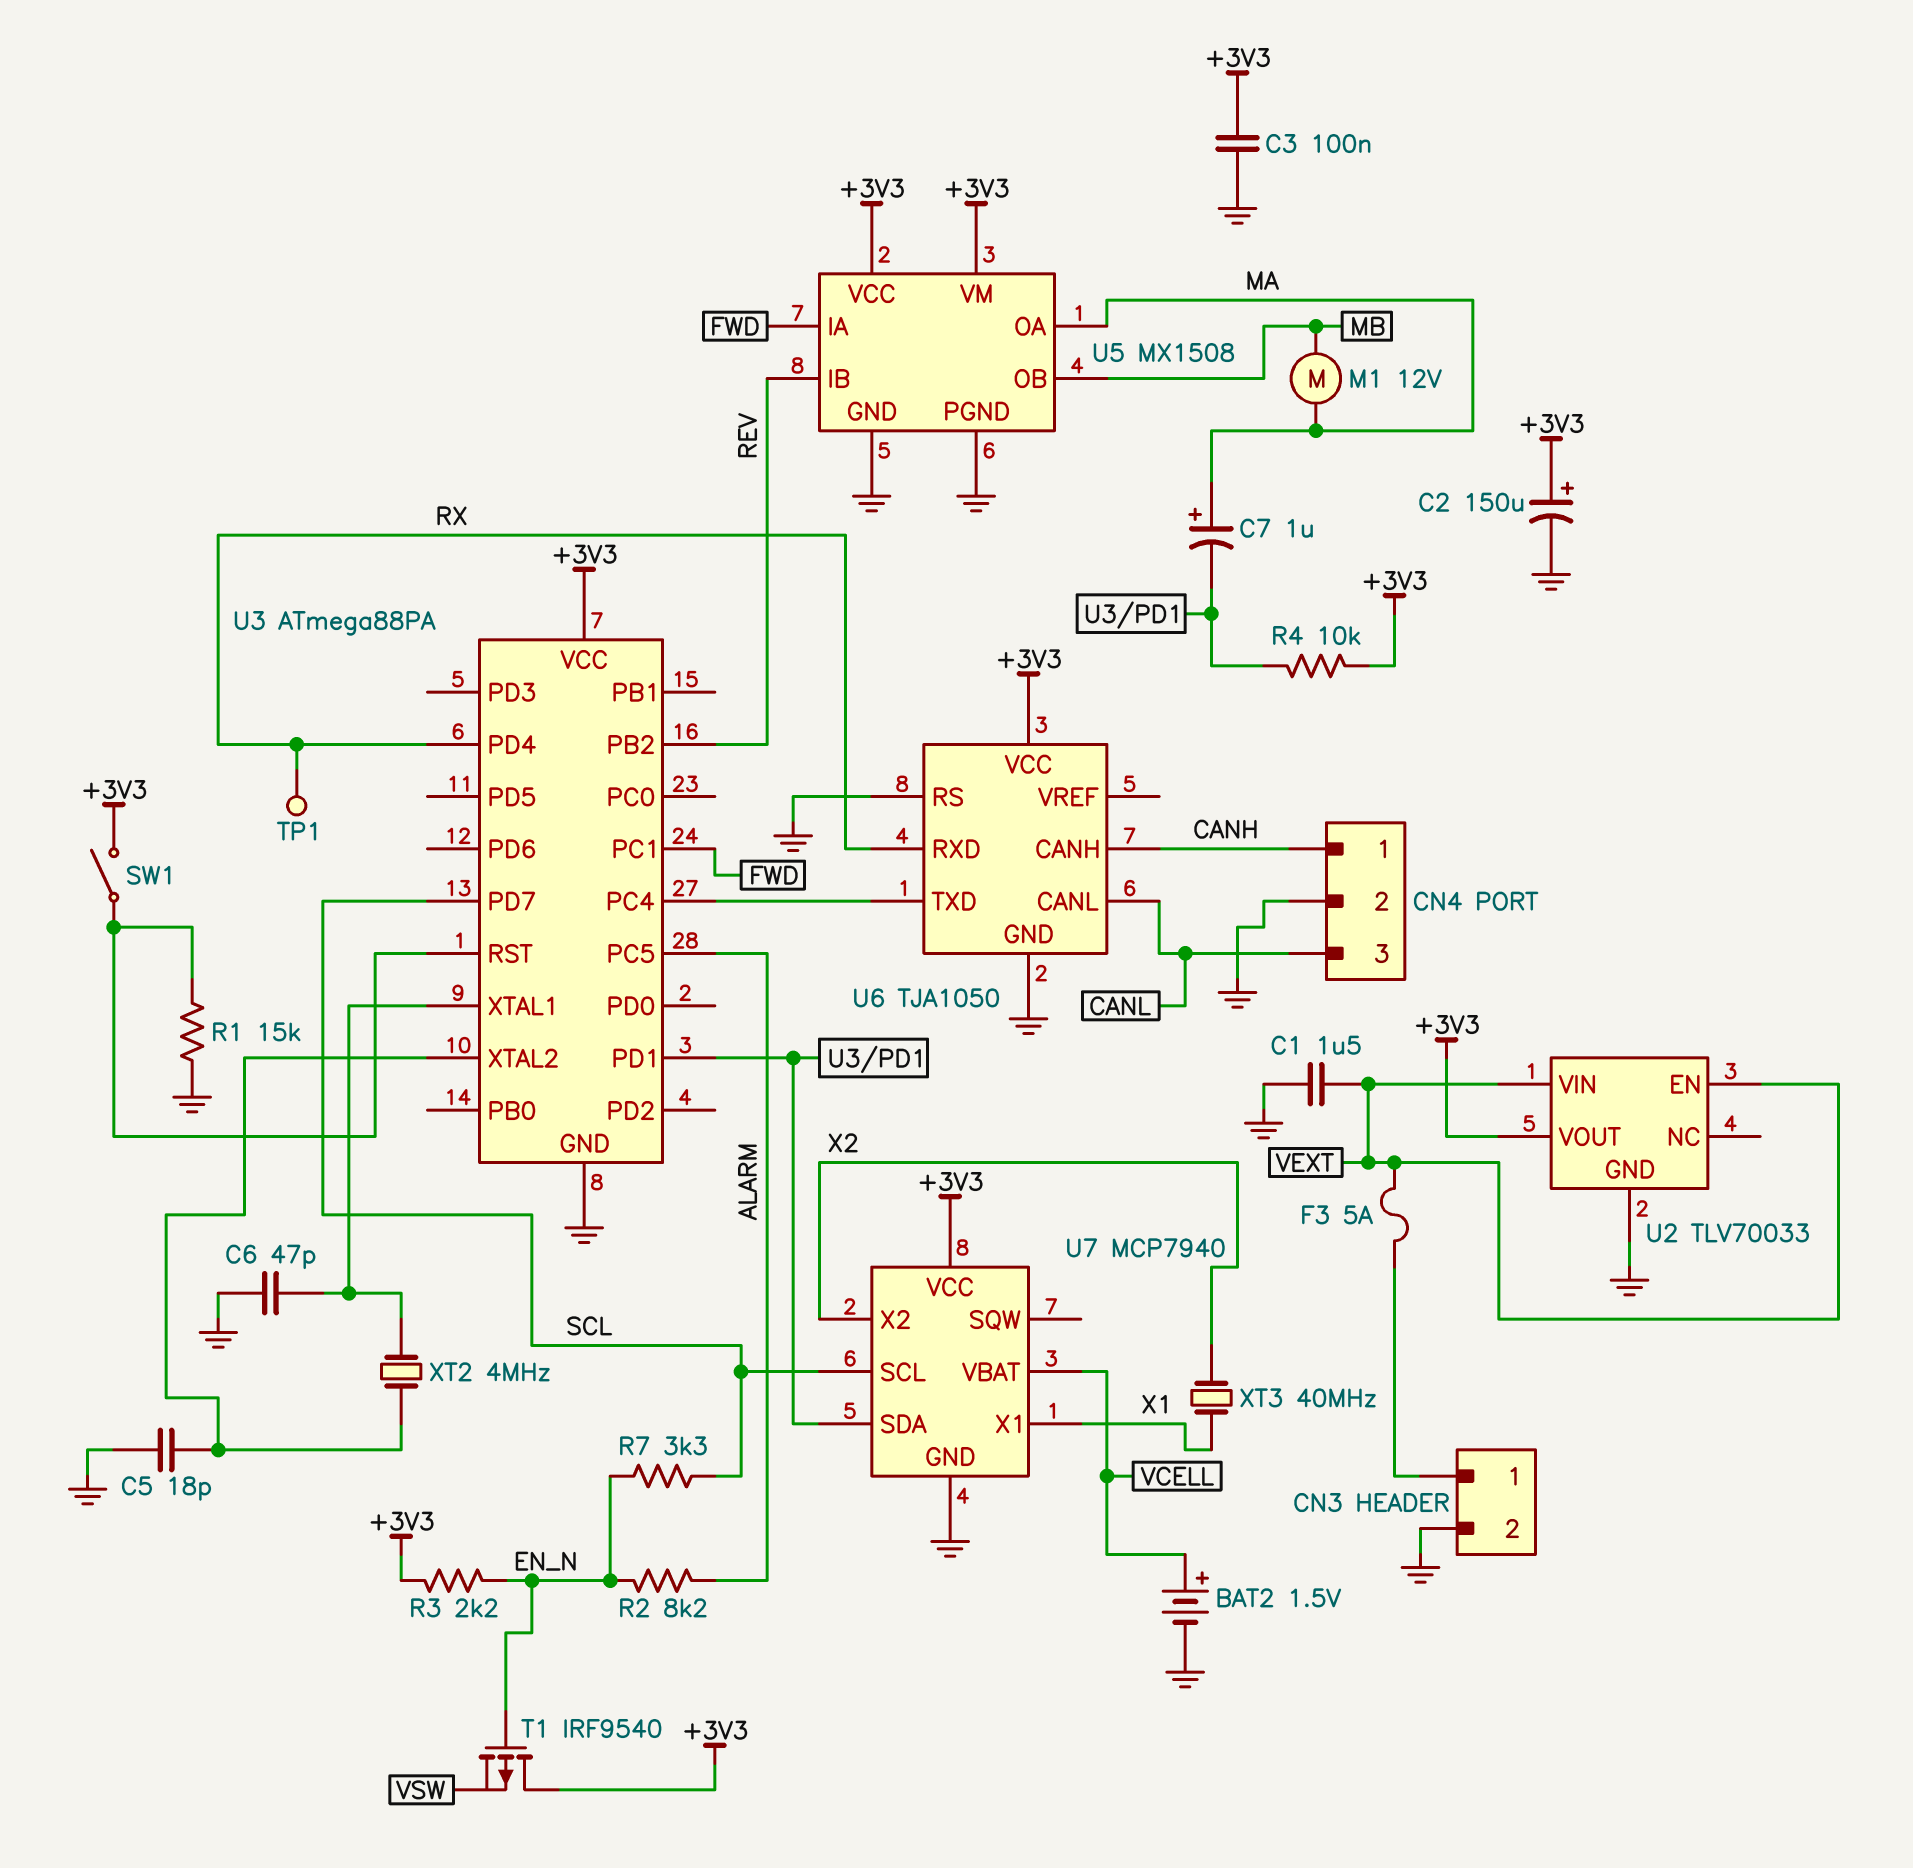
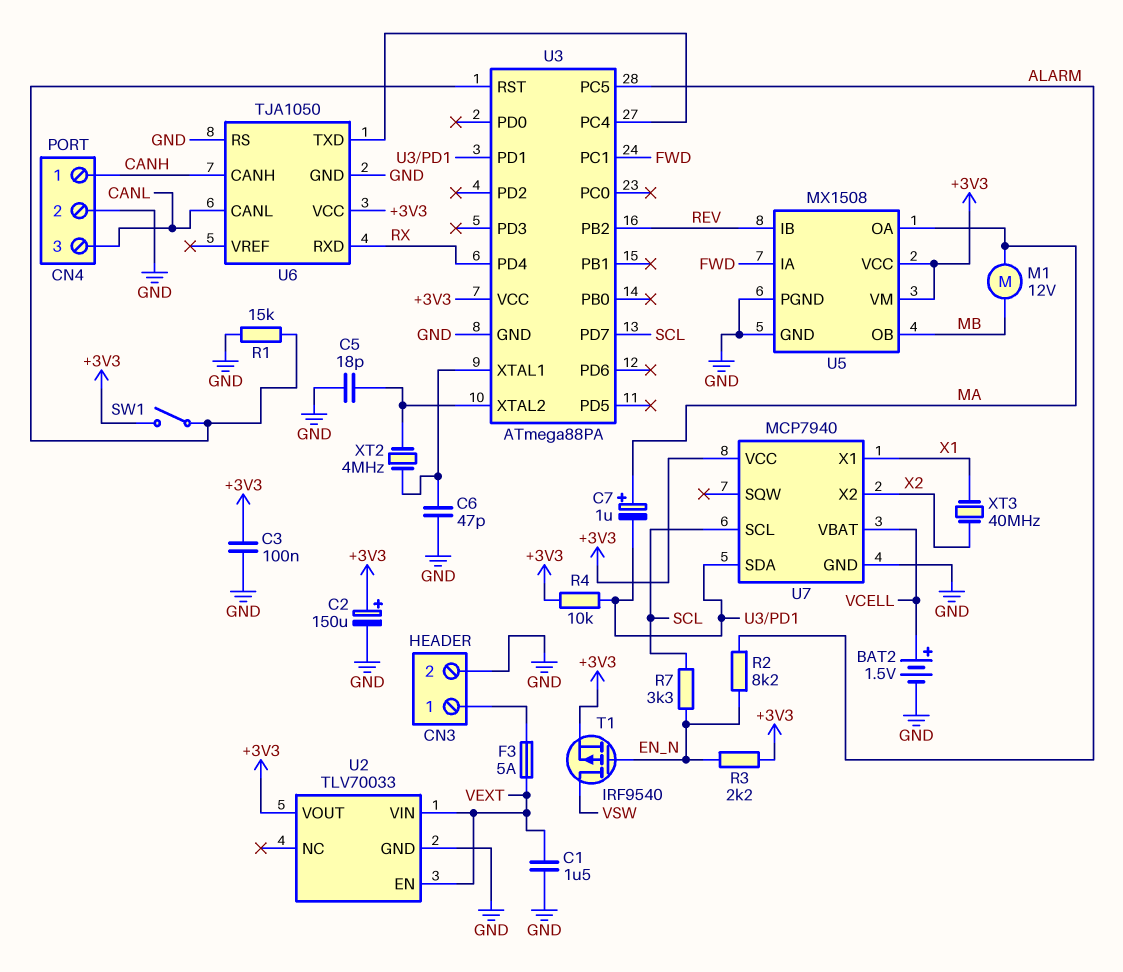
T1: PMOS IRF9540 (G EN_N, D +3V3, S VSW) -> PMOS IRF9540 (G EN_N, D VSW, S +3V3)
TP1: test point (RX) -> none

